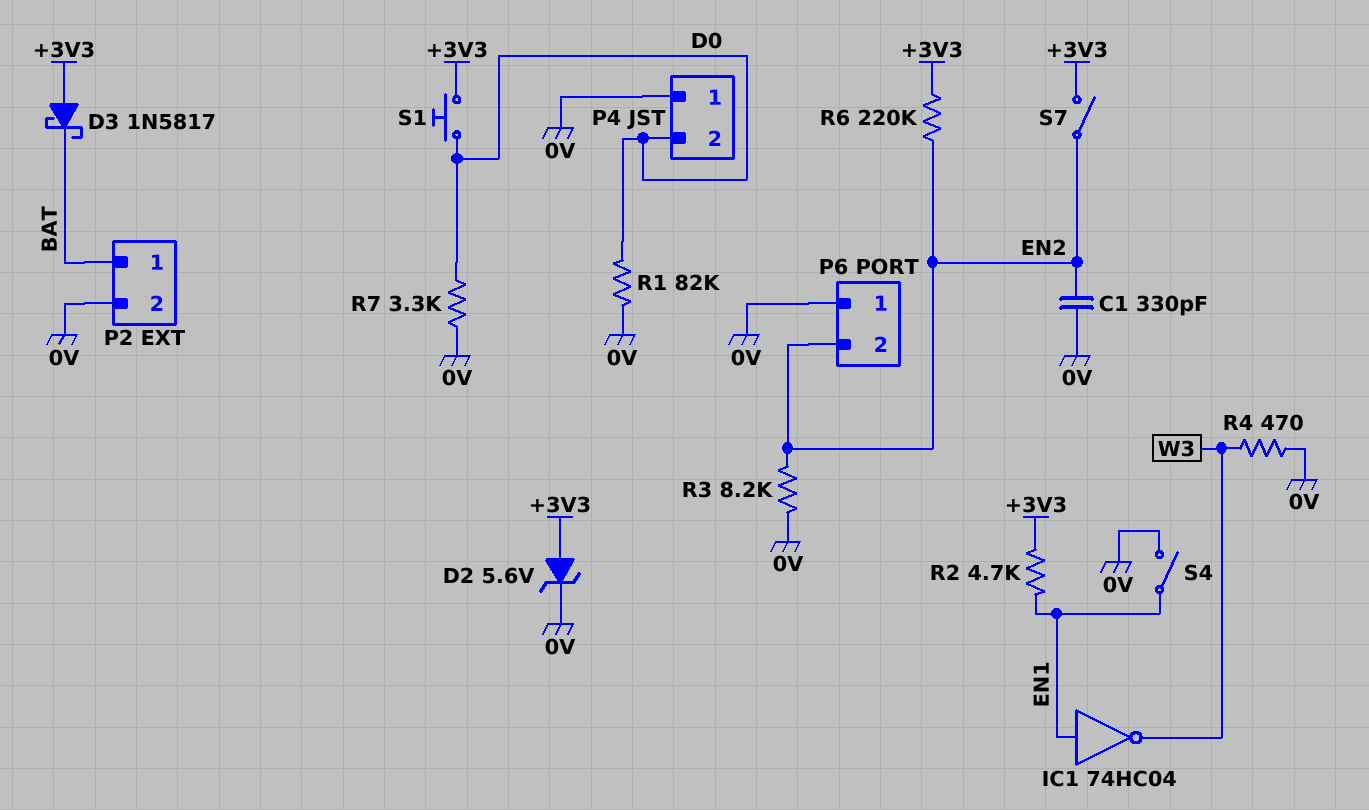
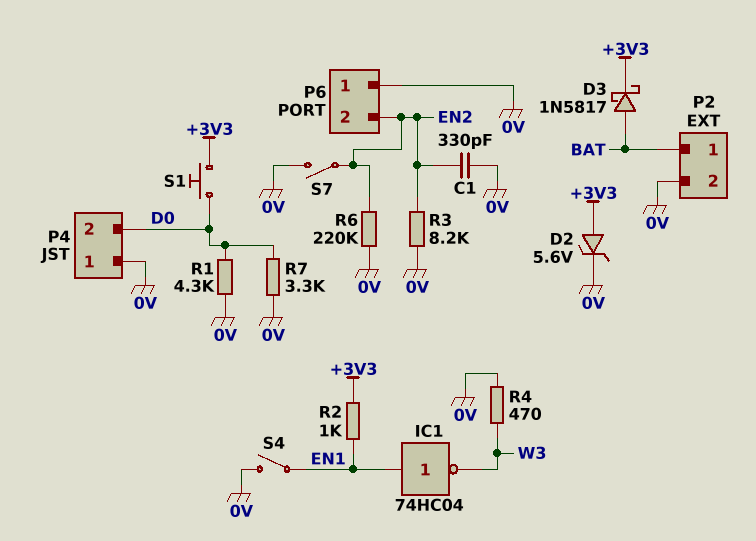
D3: schottky 1N5817 (A +3V3, K BAT) -> schottky 1N5817 (A BAT, K +3V3)
R1: 82k (0V, D0) -> 4.3k (0V, D0)
R2: 4.7k (+3V3, EN1) -> 1k (+3V3, EN1)
R6: 220k (+3V3, EN2) -> 220k (0V, EN2)
S7: switch (+3V3, EN2) -> switch (0V, EN2)

